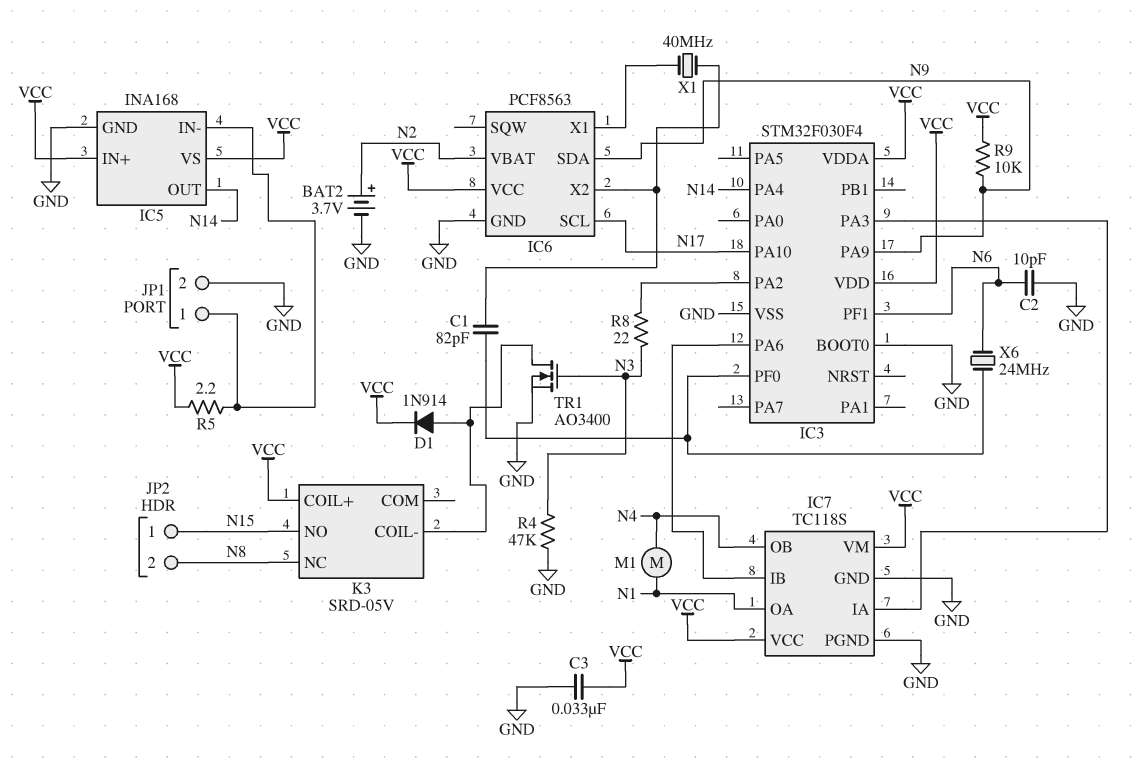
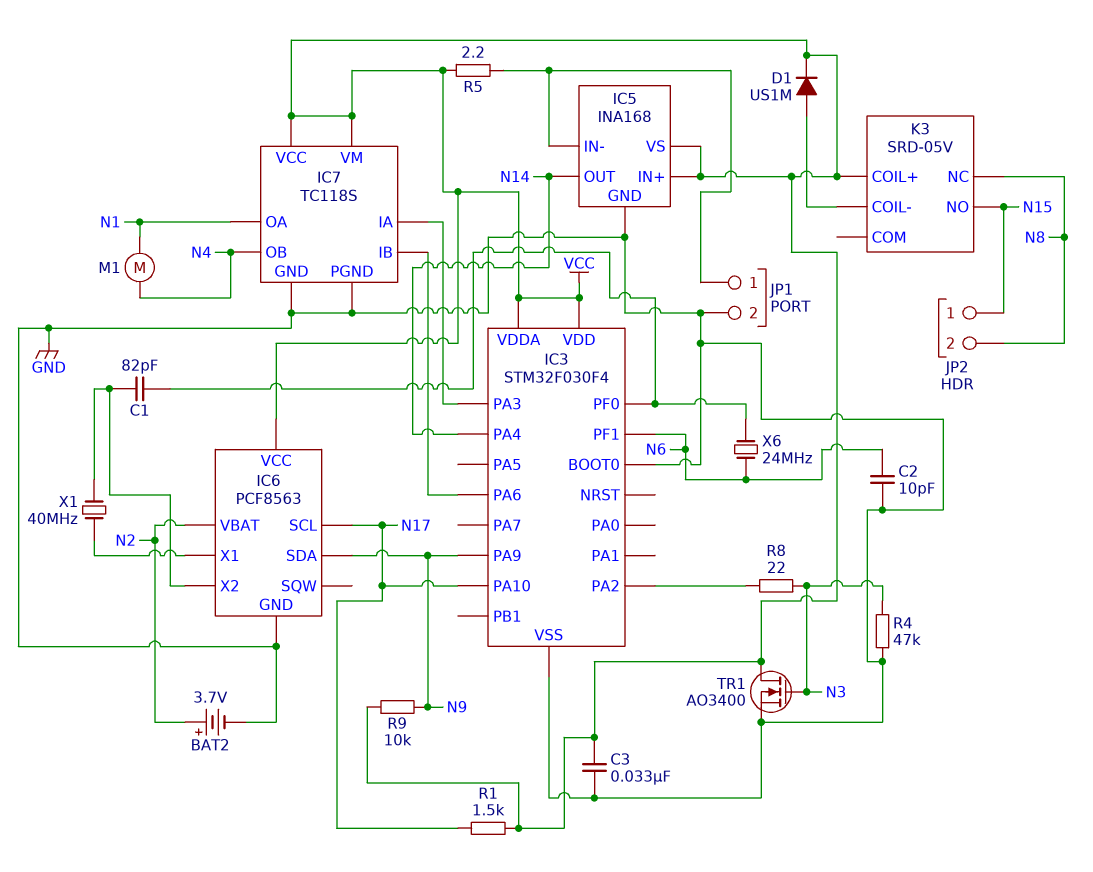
D1: diode 1N914 (A K3/COIL-, K VCC) -> diode US1M (A K3/COIL-, K VCC)
R1: none -> 1.5k (N17, VCC)
TR1: NMOS AO3400 (G N3, D K3/COIL-, S GND) -> NMOS AO3400 (G N3, D VCC, S GND)

